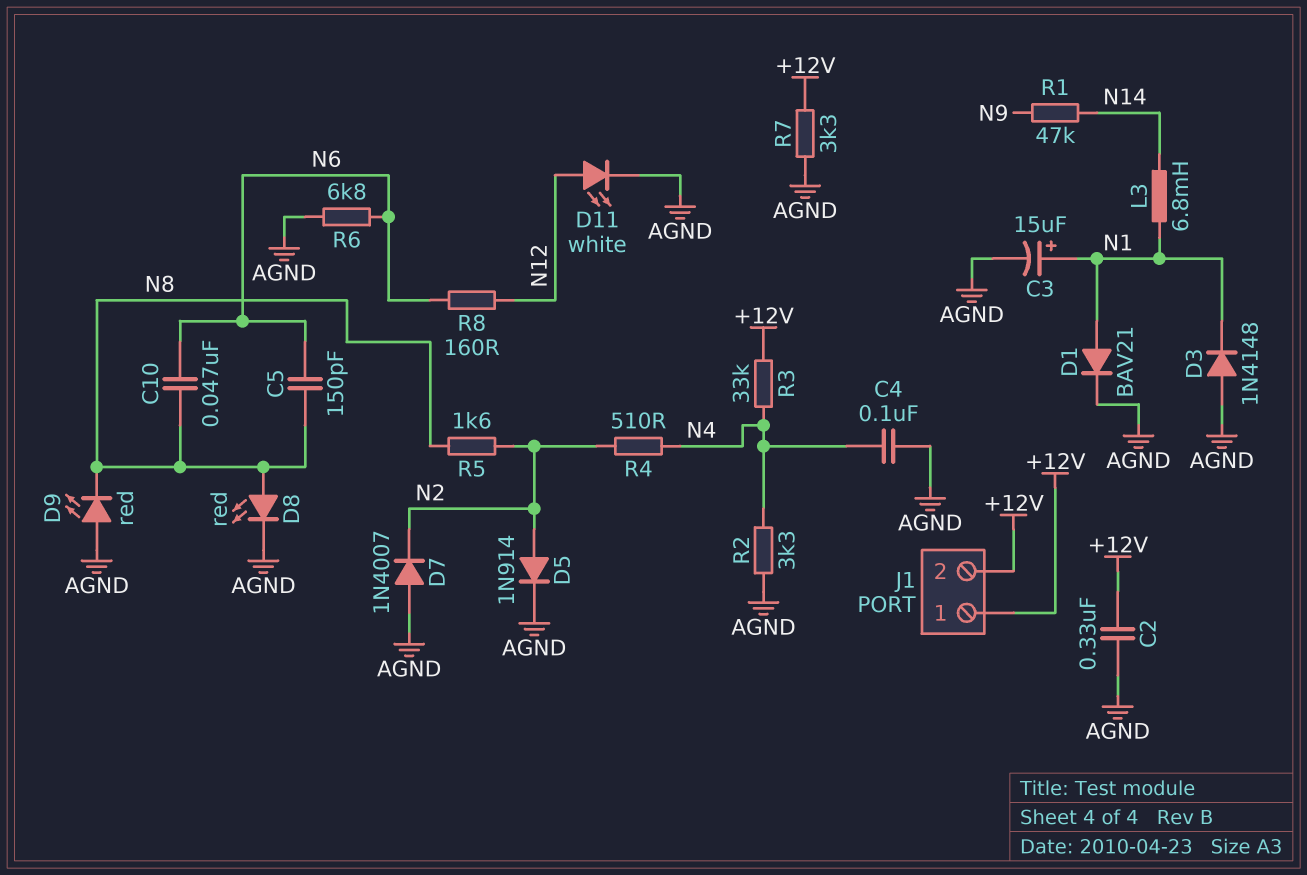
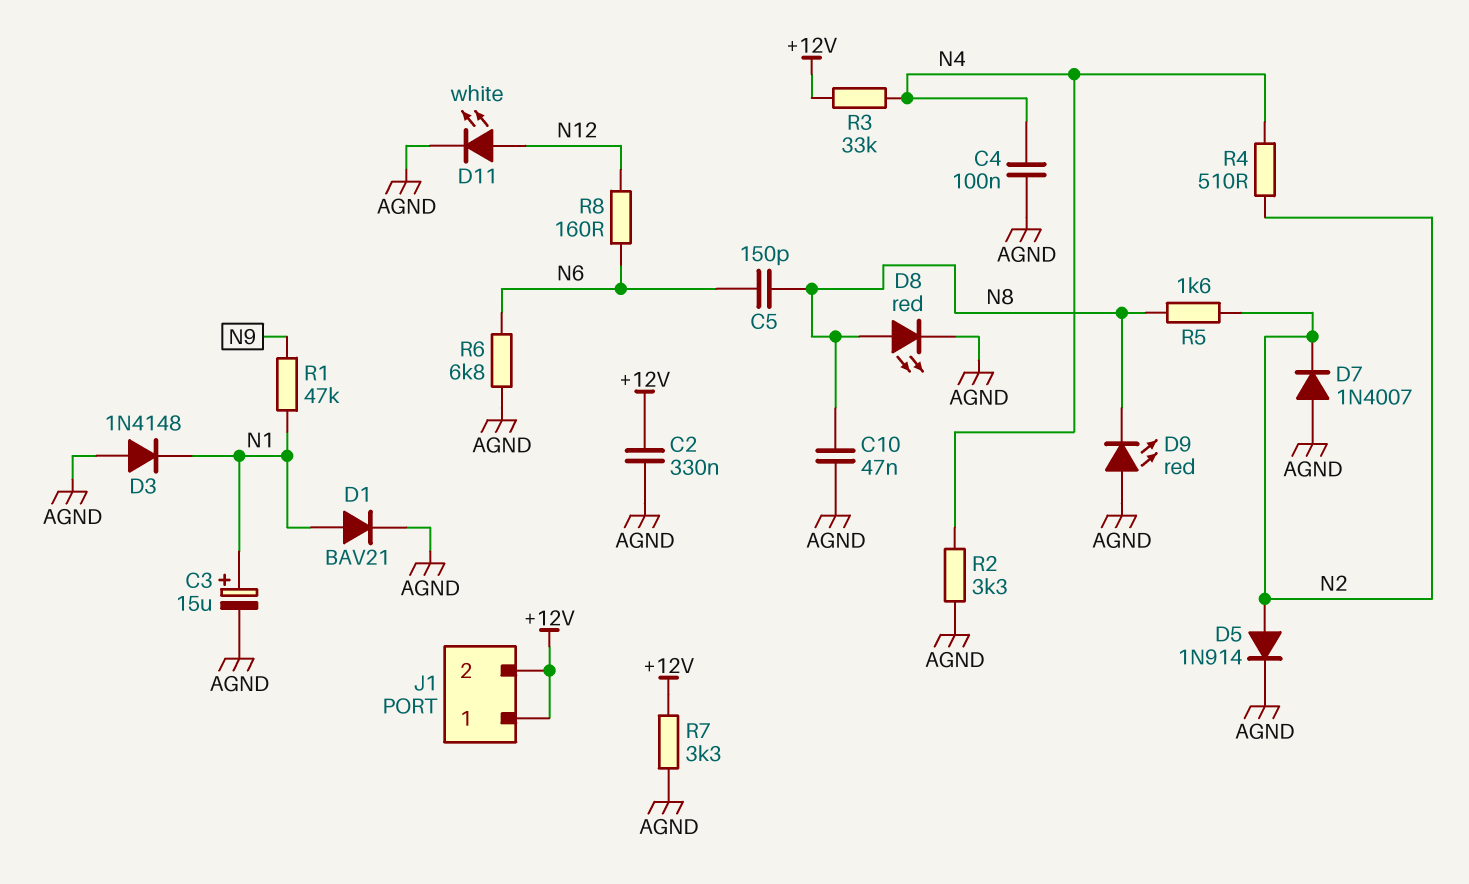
C10: 47nF (N6, N8) -> 47nF (AGND, N8)
L3: 6.8mH (N1, N14) -> none
R1: 47k (N9, N14) -> 47k (N1, N9)

